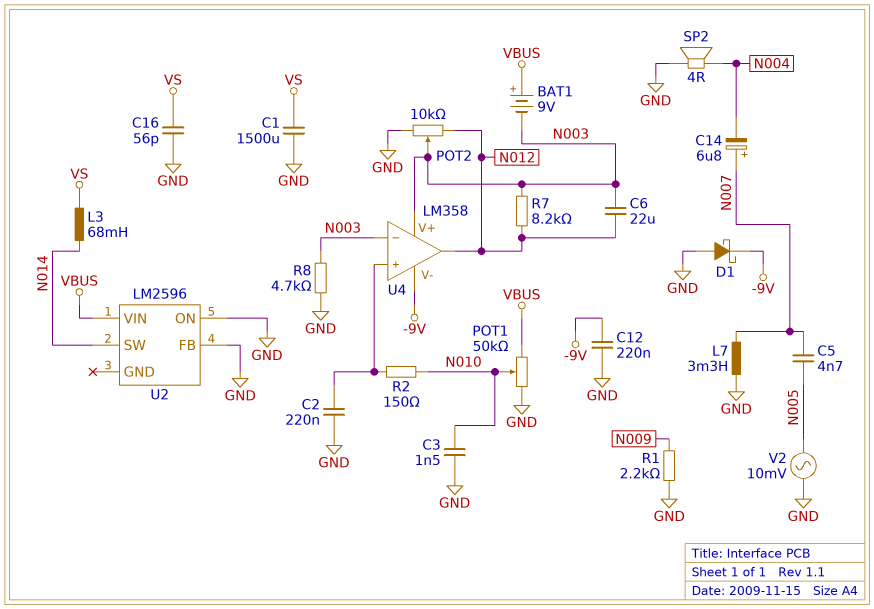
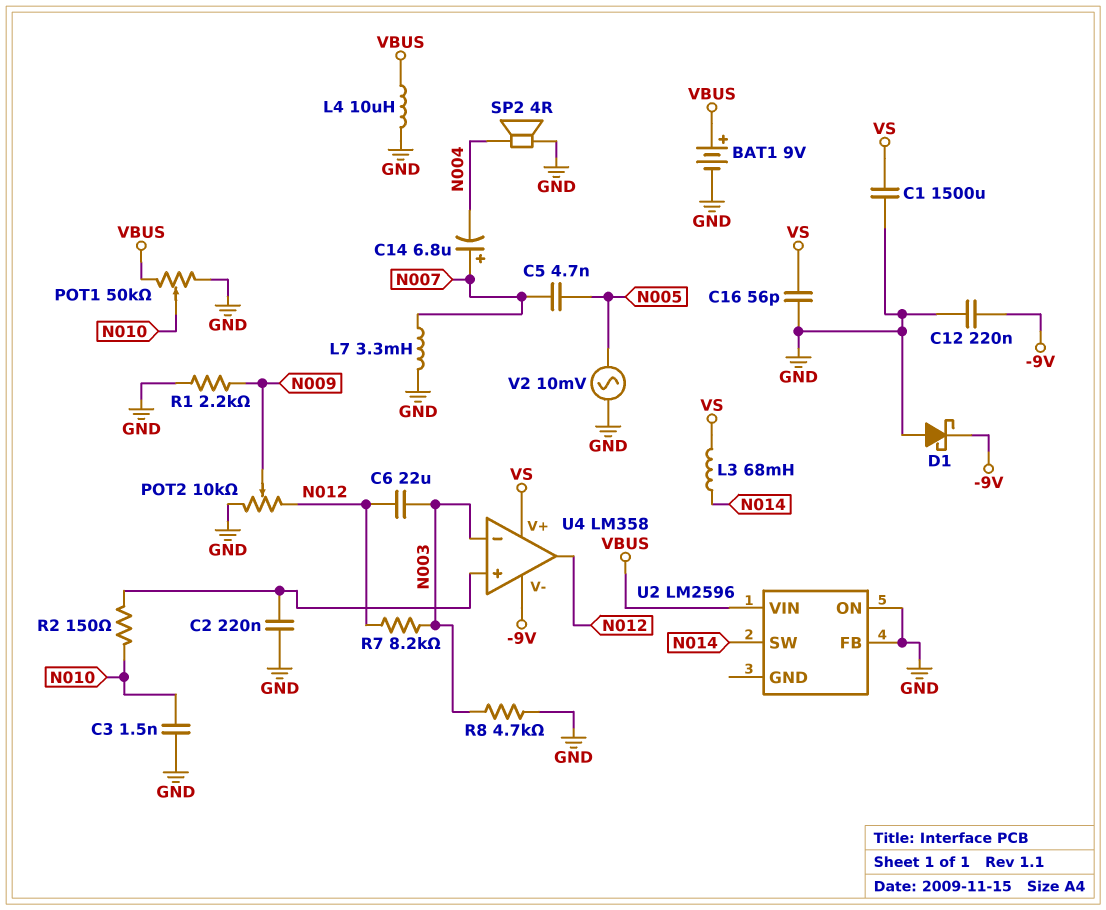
BAT1: 9V (plus VBUS, minus N003) -> 9V (plus VBUS, minus GND)
L4: none -> 10uH (GND, VBUS)
POT2: 10k (GND, N012, wiper N003) -> 10k (GND, N012, wiper N009)
U4 pin V+: N003 -> VS

